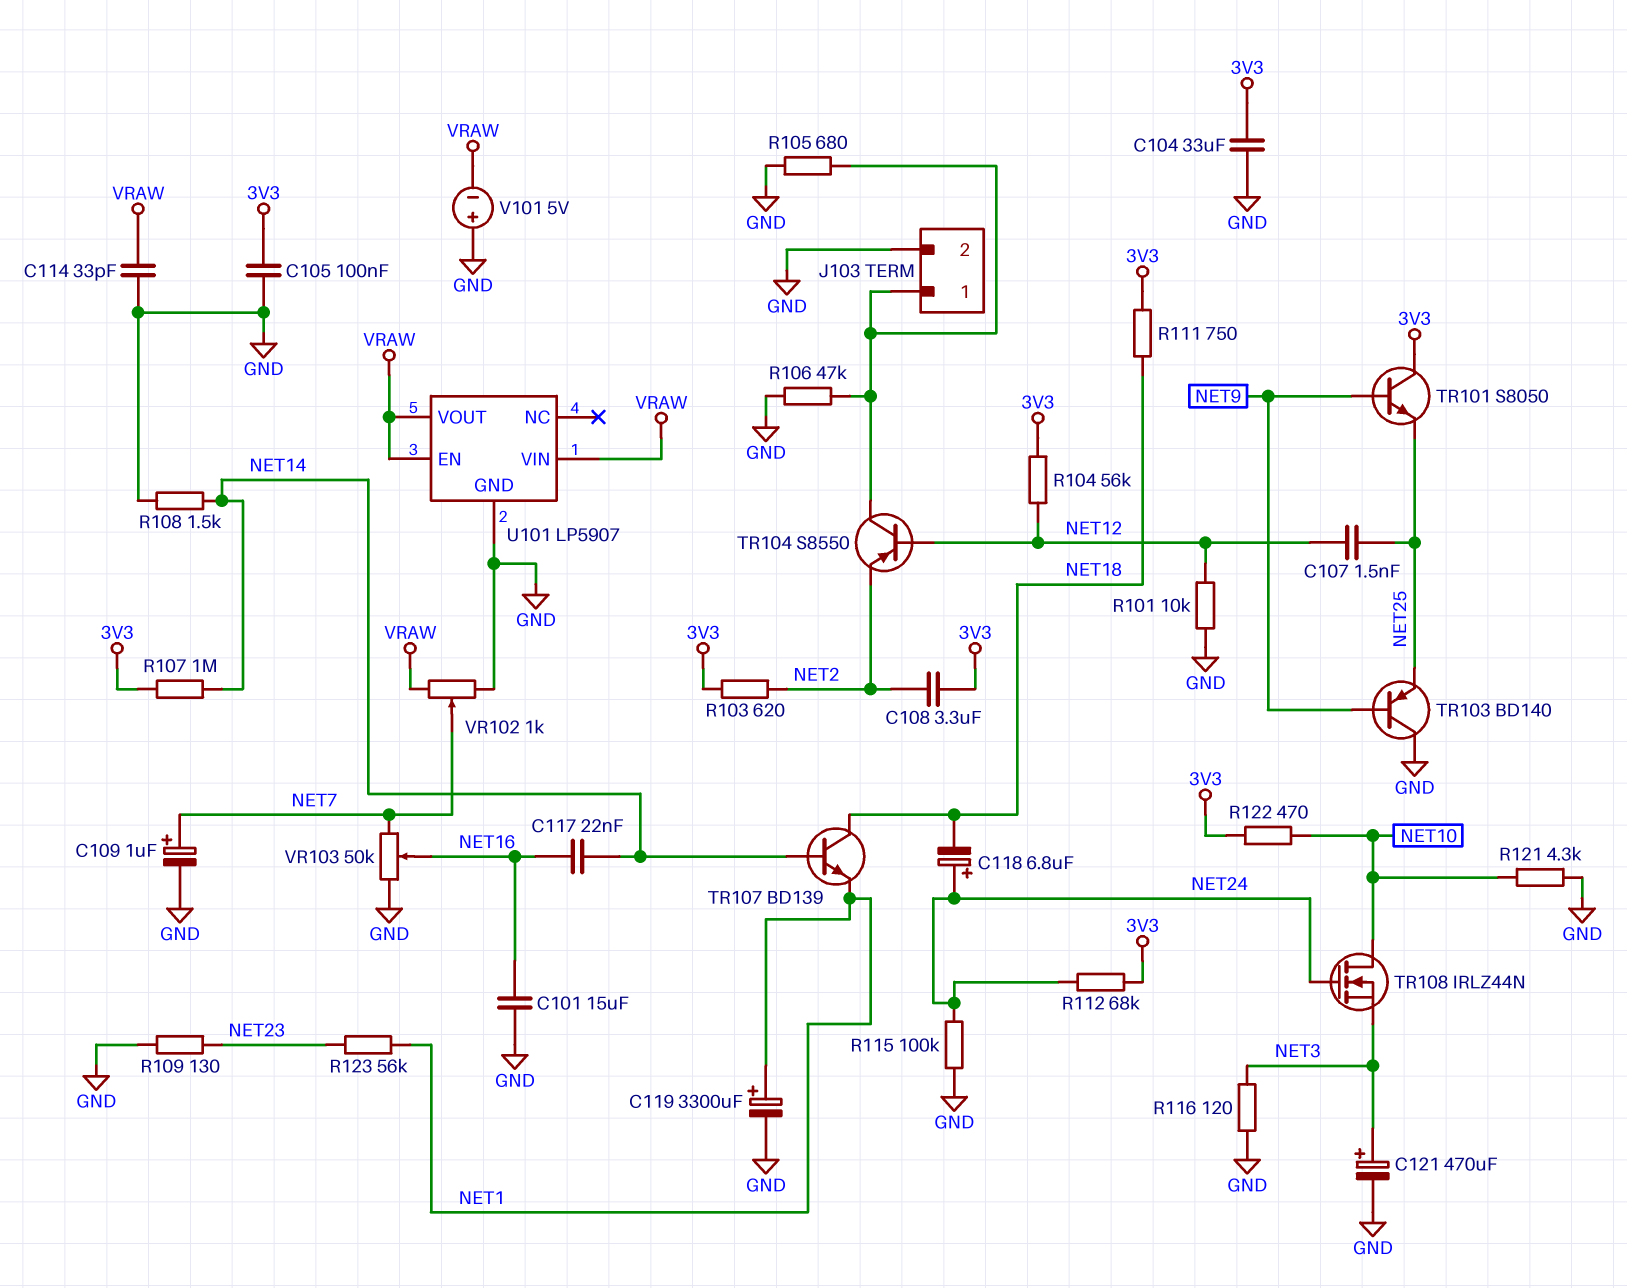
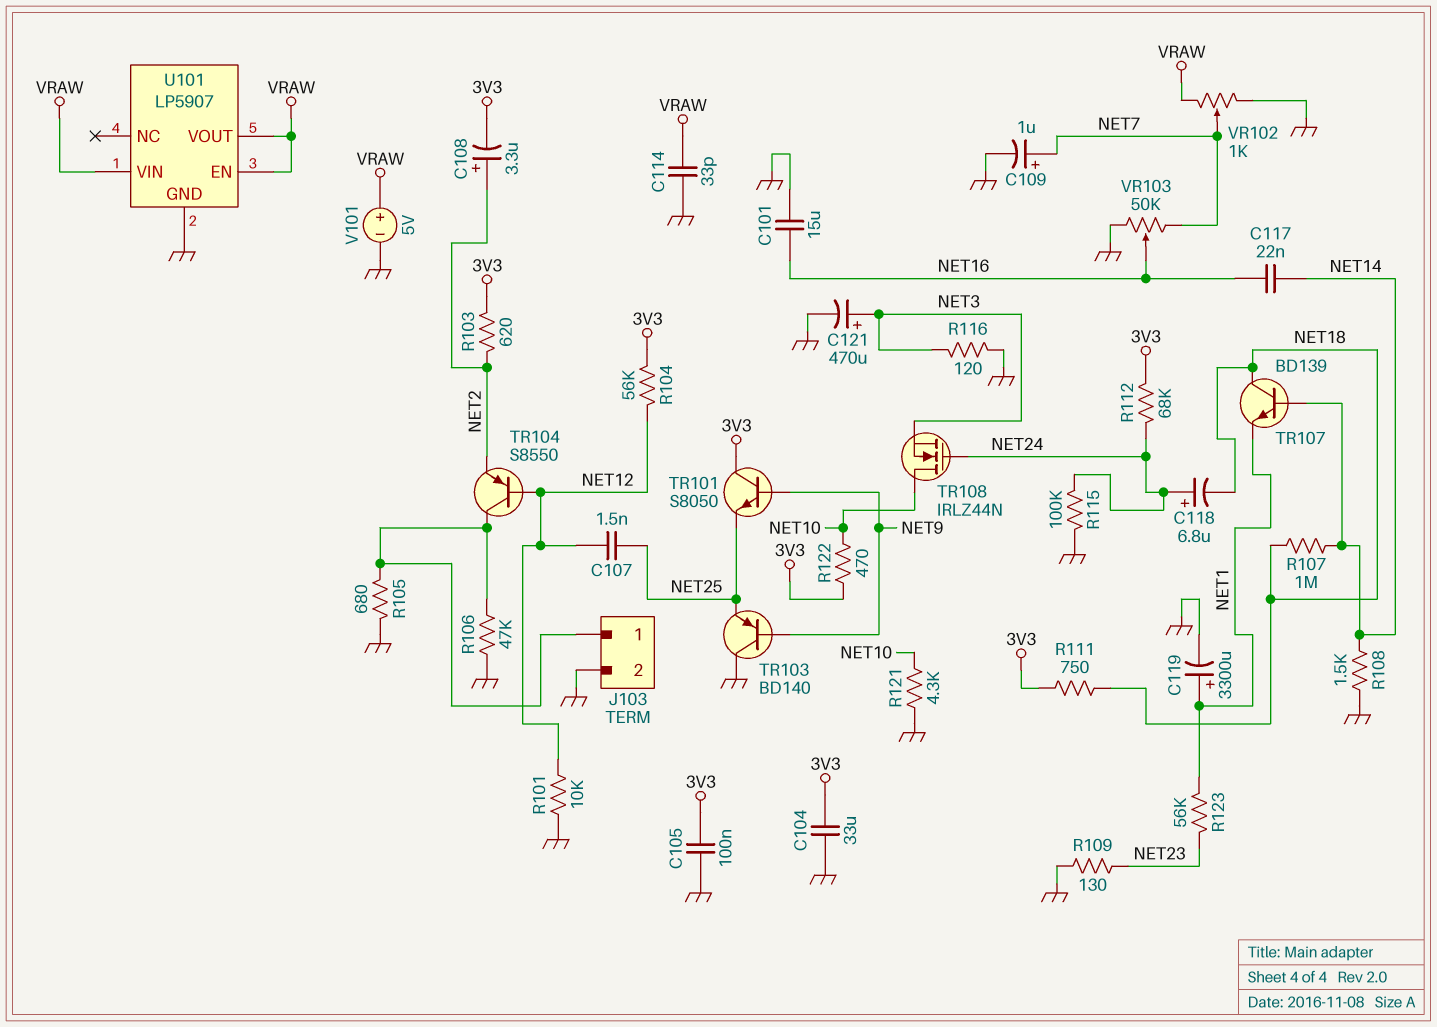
C108: 3.3uF (3V3, NET2) -> 3.3uF (plus NET2, minus 3V3)
R107: 1M (3V3, NET14) -> 1M (NET14, NET18)
V101: 5V (plus GND, minus VRAW) -> 5V (plus VRAW, minus GND)

